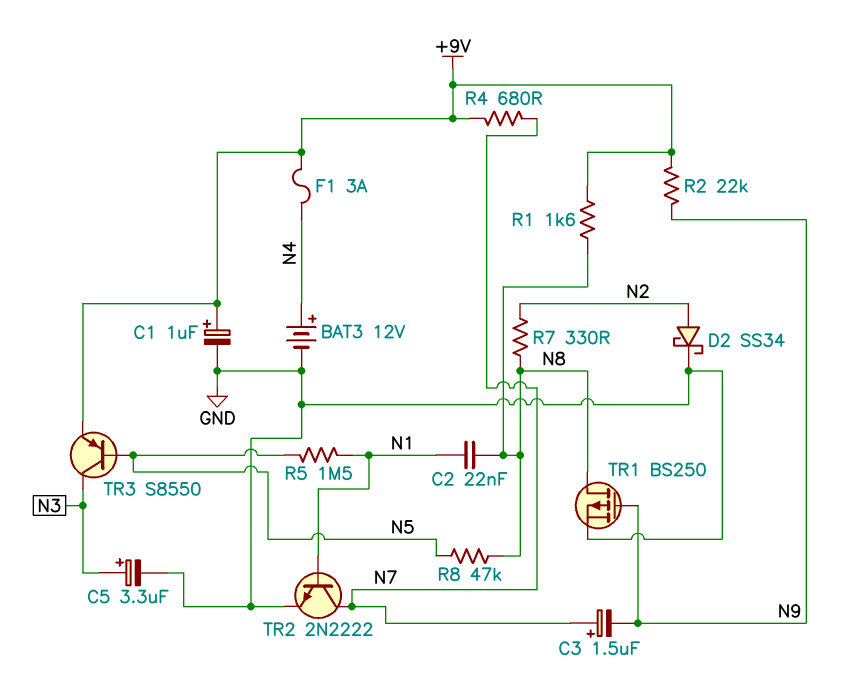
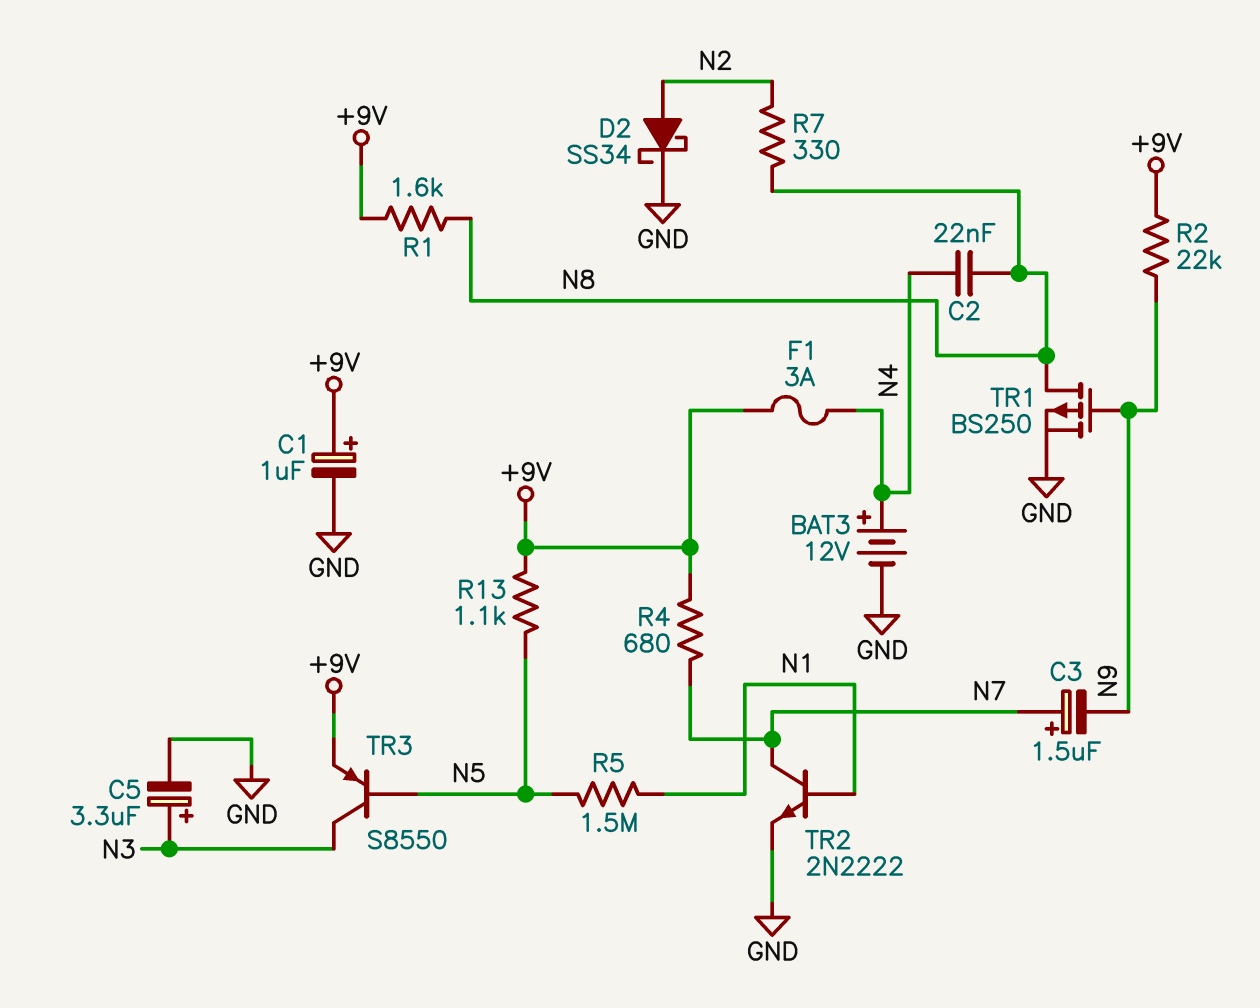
C2: 22nF (N1, N8) -> 22nF (N4, N8)
R8: 47k (N5, N8) -> none
R13: none -> 1.1k (+9V, N5)

